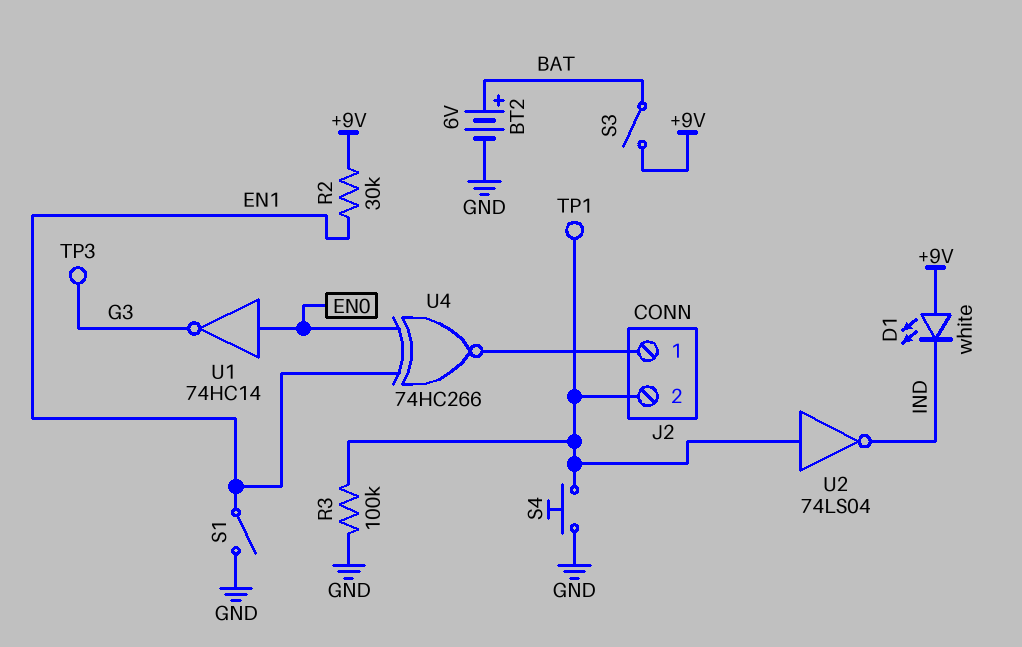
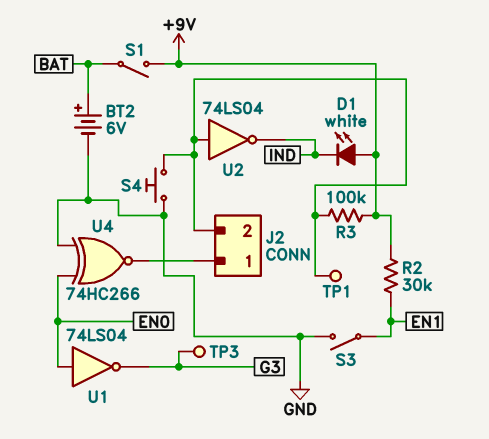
R3: 100k (GND, J2/2) -> 100k (+9V, J2/2)
S1: switch (EN1, GND) -> switch (+9V, BAT)
S3: switch (+9V, BAT) -> switch (EN1, GND)
U1: NOT 74HC14 (in EN0, out G3) -> NOT 74LS04 (in EN0, out G3)
U4: XNOR 74HC266 (in EN0, in EN1, out J2/1) -> XNOR 74HC266 (in EN0, in GND, out J2/1)

